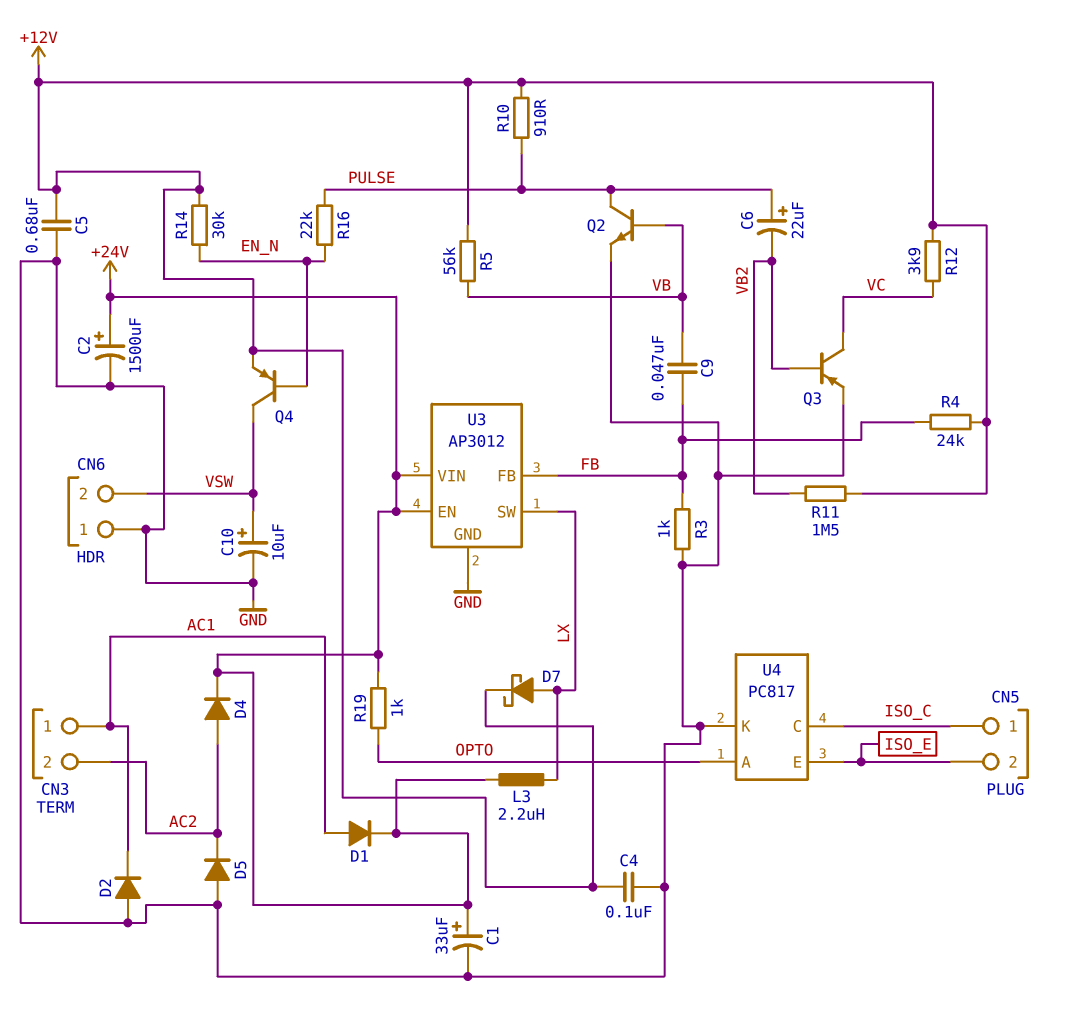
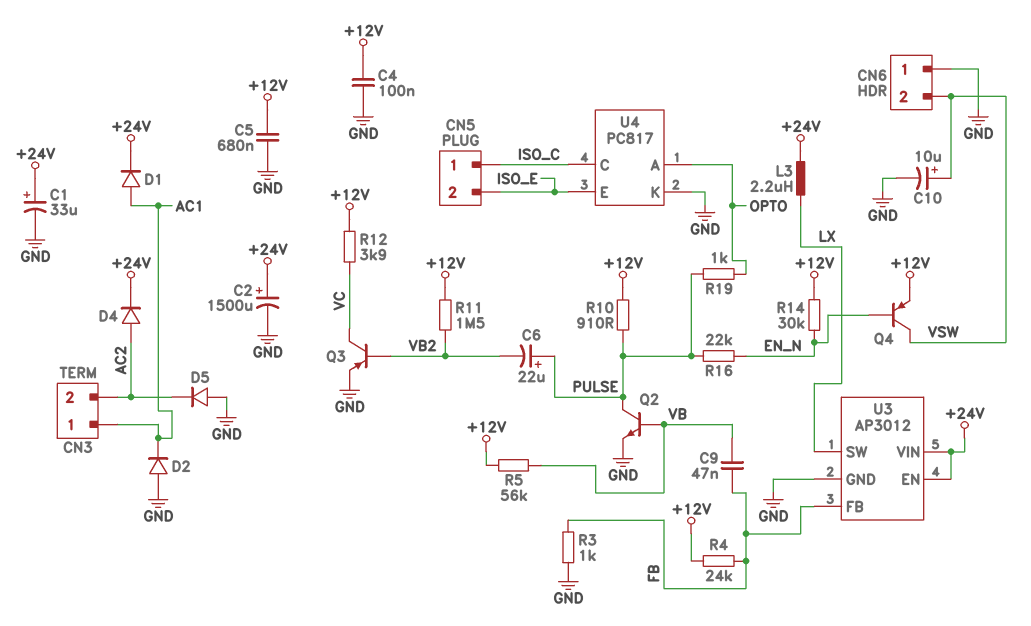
D7: schottky (A LX, K +12V) -> none
R19: 1k (+24V, OPTO) -> 1k (OPTO, PULSE)

